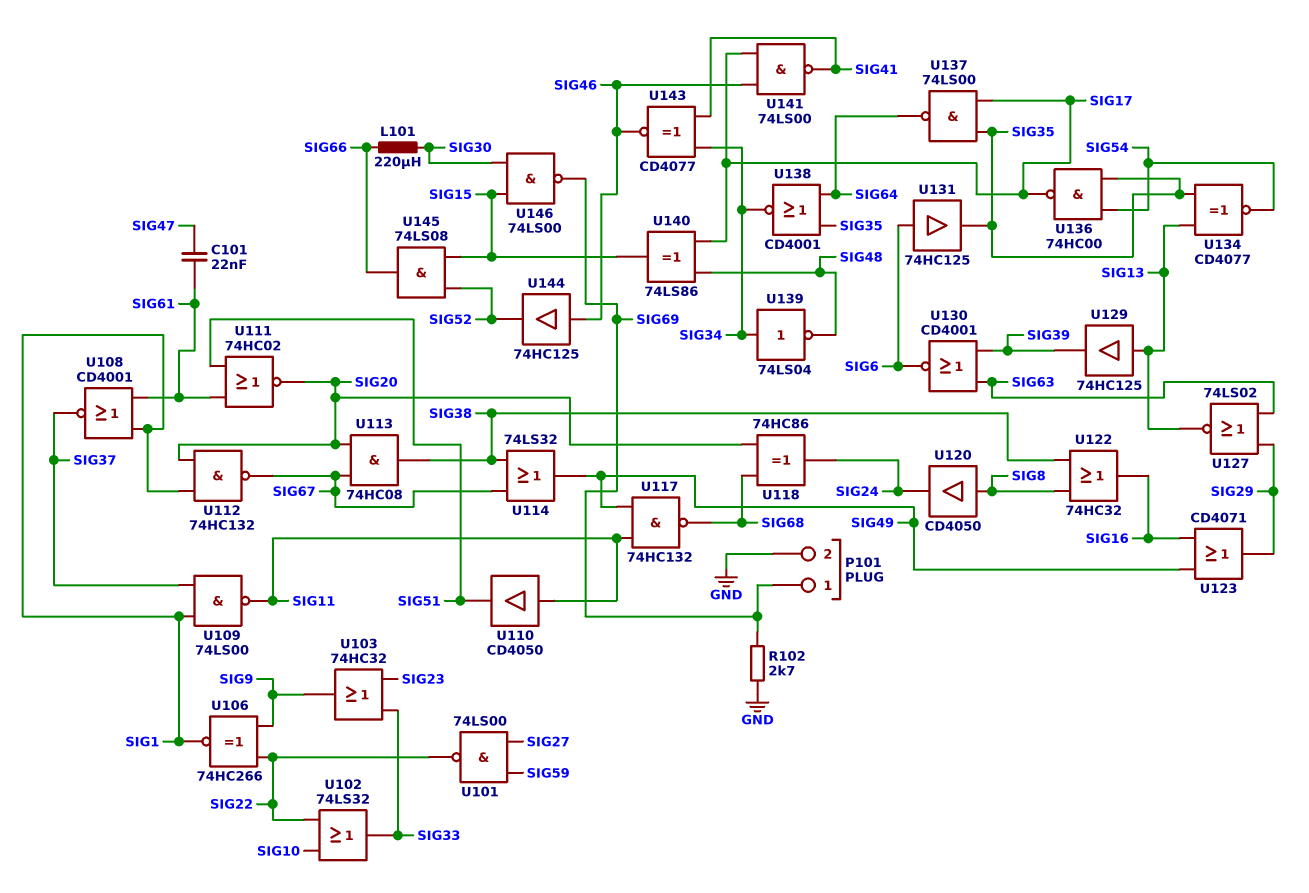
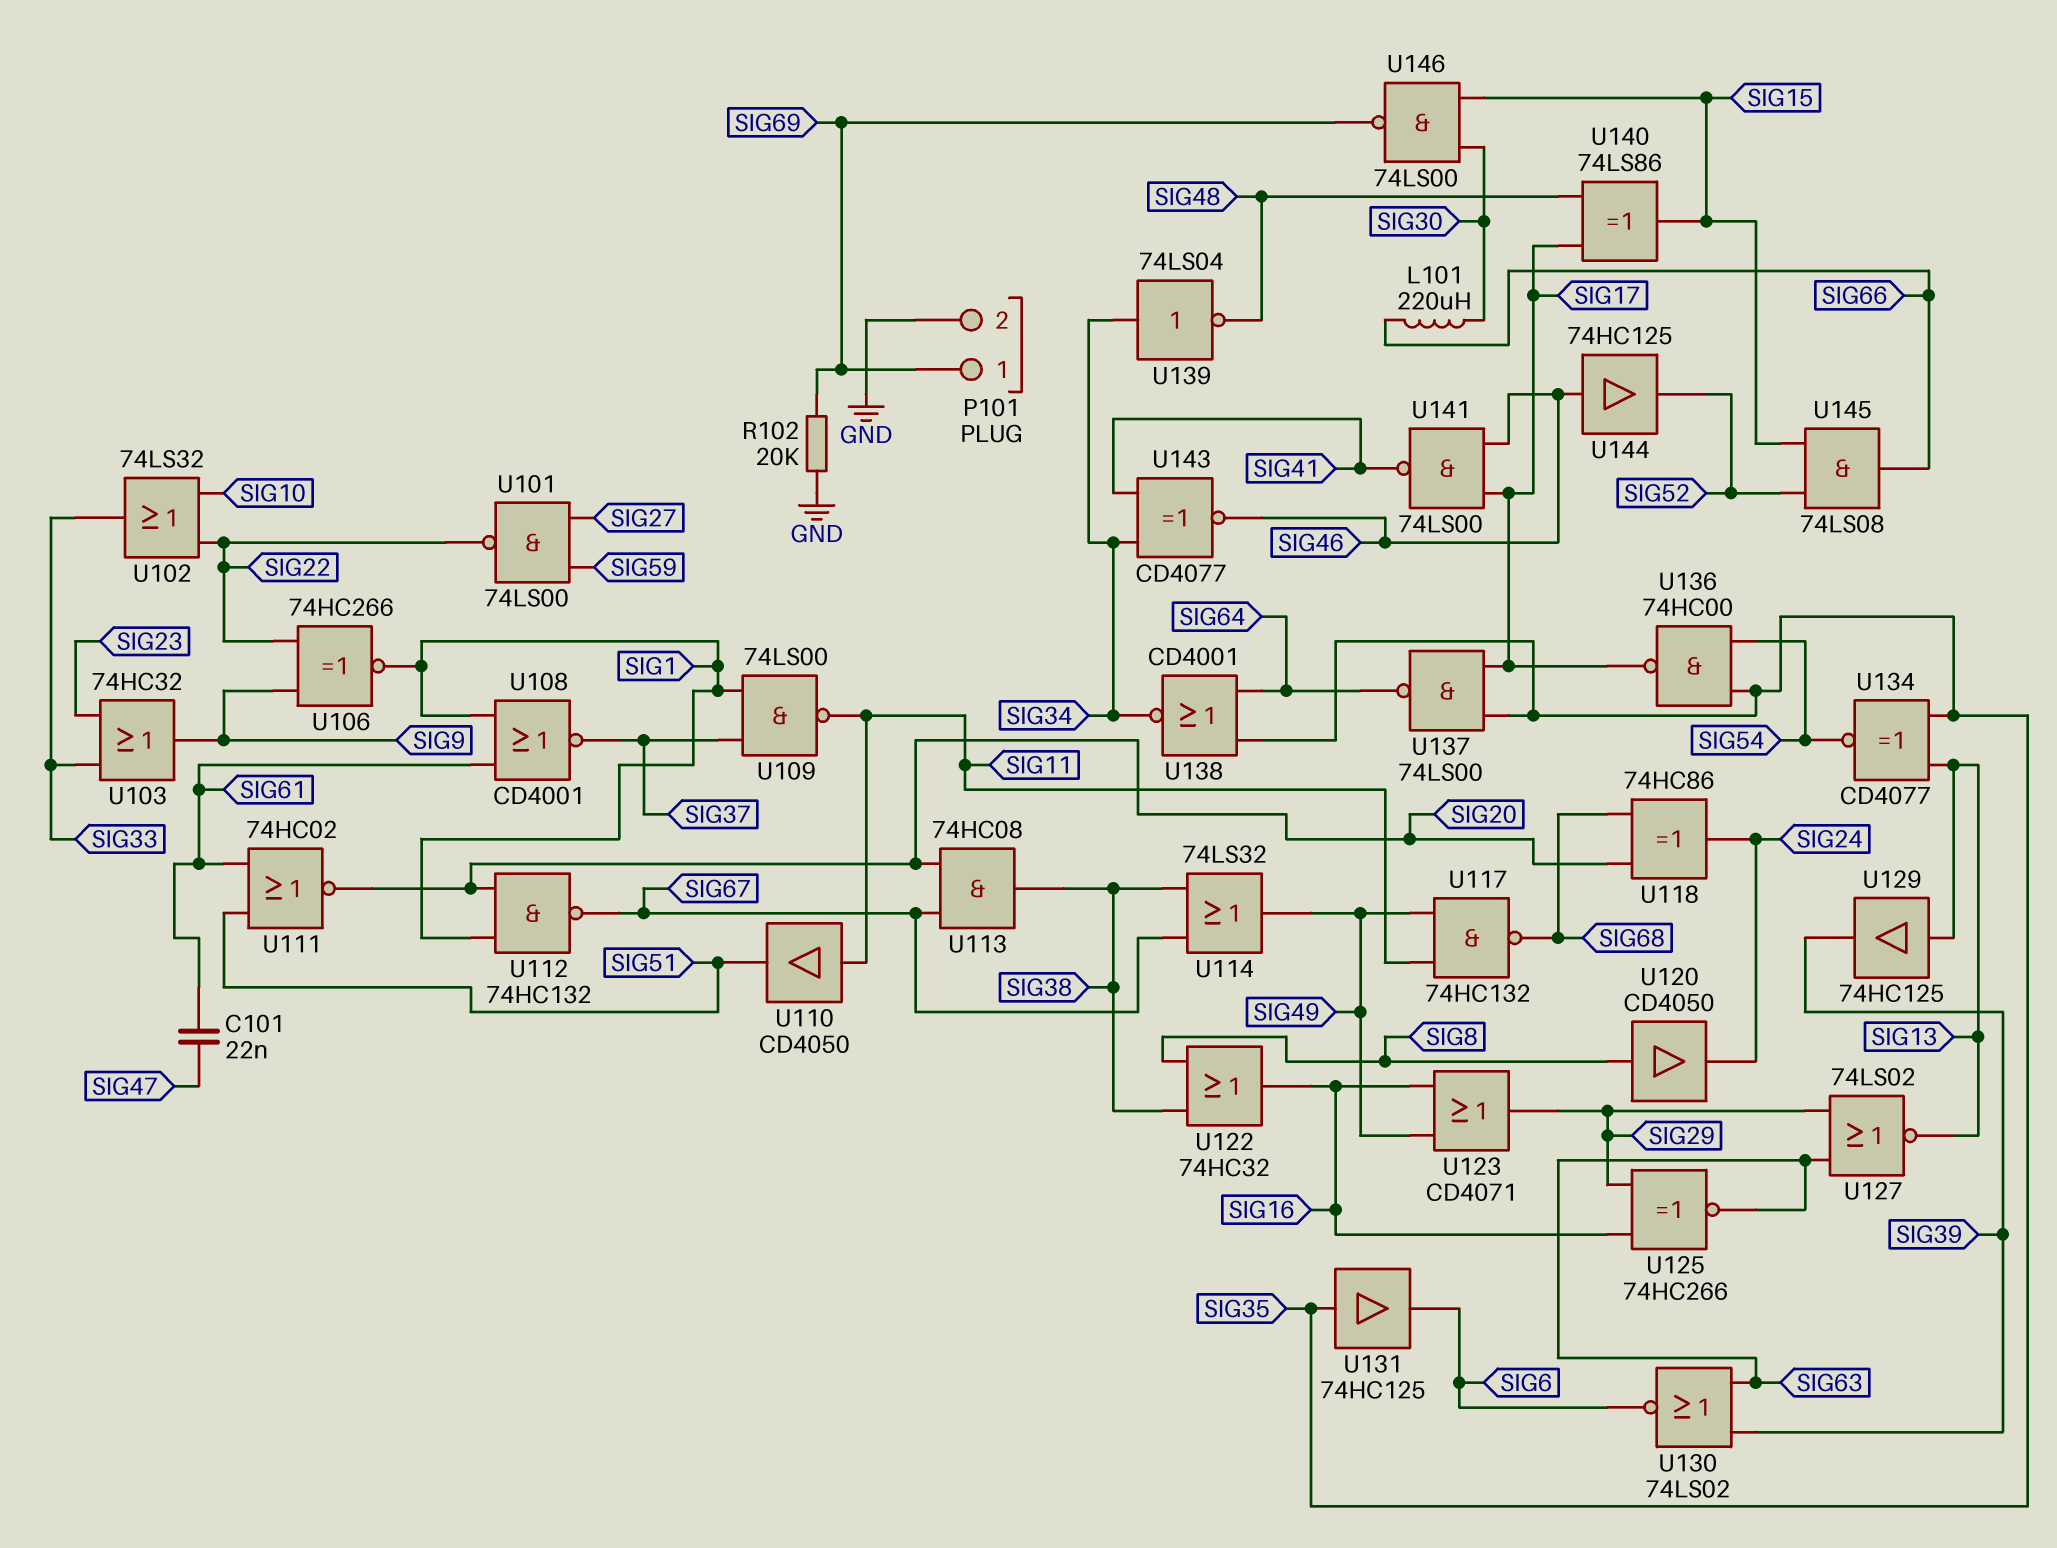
R102: 2.7k (GND, SIG69) -> 20k (GND, SIG69)
U125: none -> XNOR 74HC266 (in SIG16, in SIG29, out SIG63)
U130: NOR CD4001 (in SIG39, in SIG63, out SIG6) -> NOR 74LS02 (in SIG39, in SIG63, out SIG6)
U131: buffer 74HC125 (in SIG6, out SIG35) -> buffer 74HC125 (in SIG35, out SIG6)

